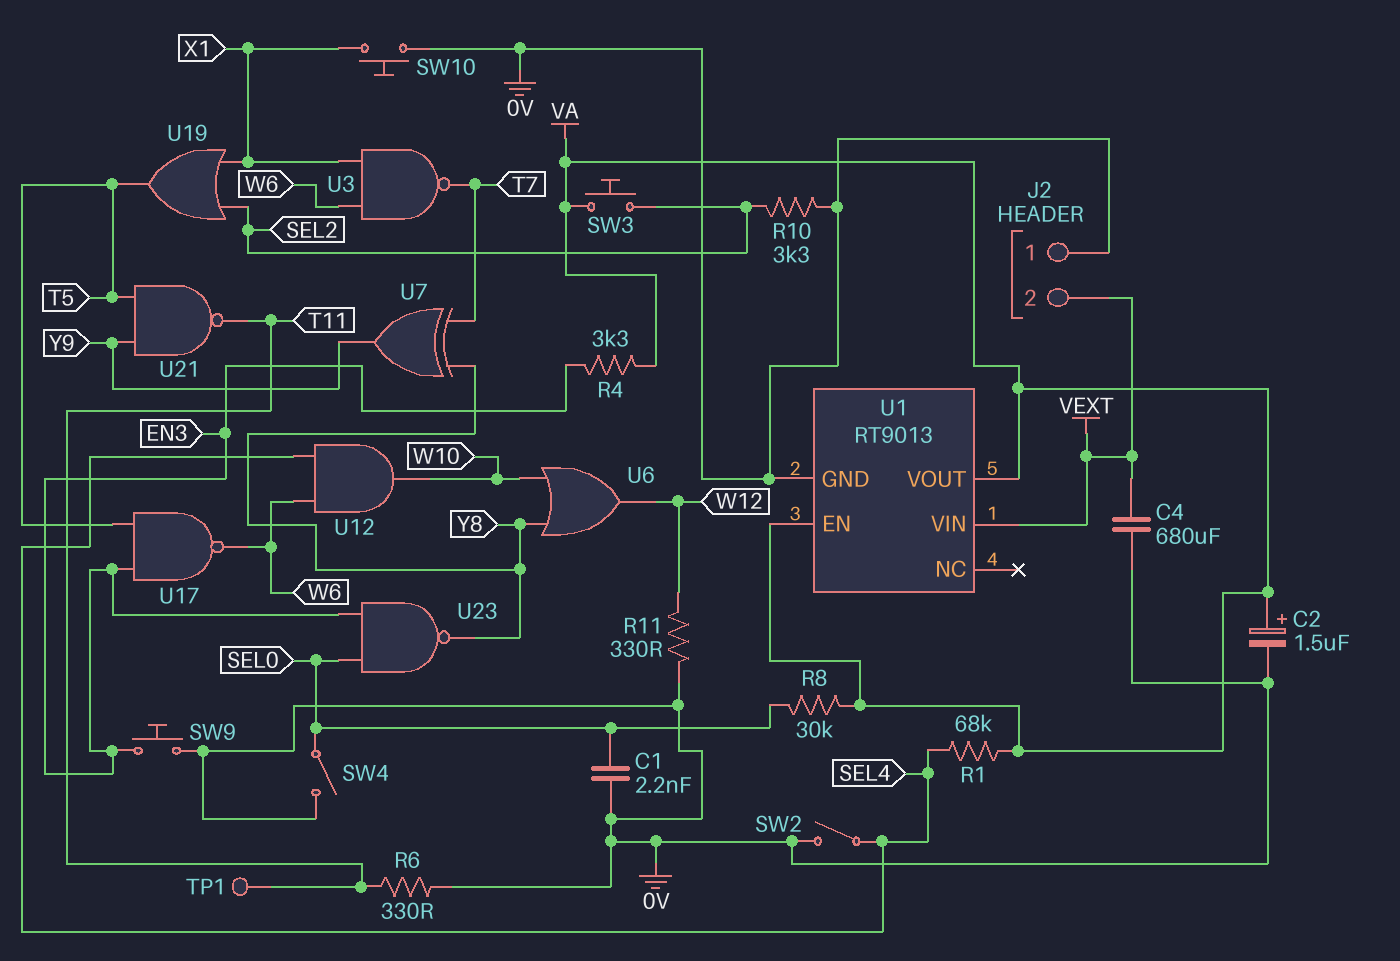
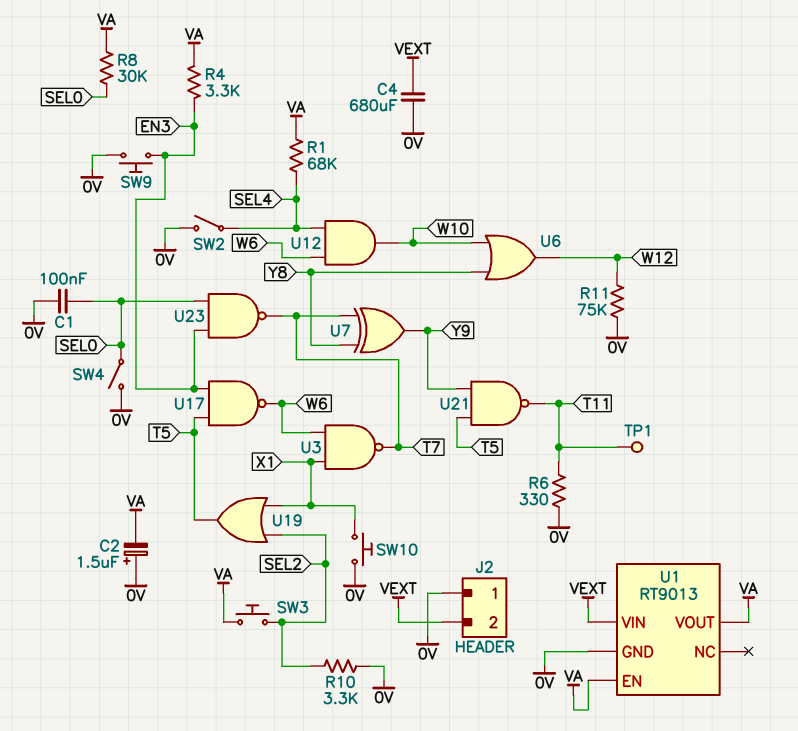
C1: 2.2nF (0V, SEL0) -> 100nF (0V, SEL0)
C2: 1.5uF (plus VA, minus 0V) -> 1.5uF (plus 0V, minus VA)
R11: 330 (0V, W12) -> 75k (0V, W12)
U23: NAND (in EN3, in SEL0, out Y8) -> NAND (in EN3, in SEL0, out T7)

